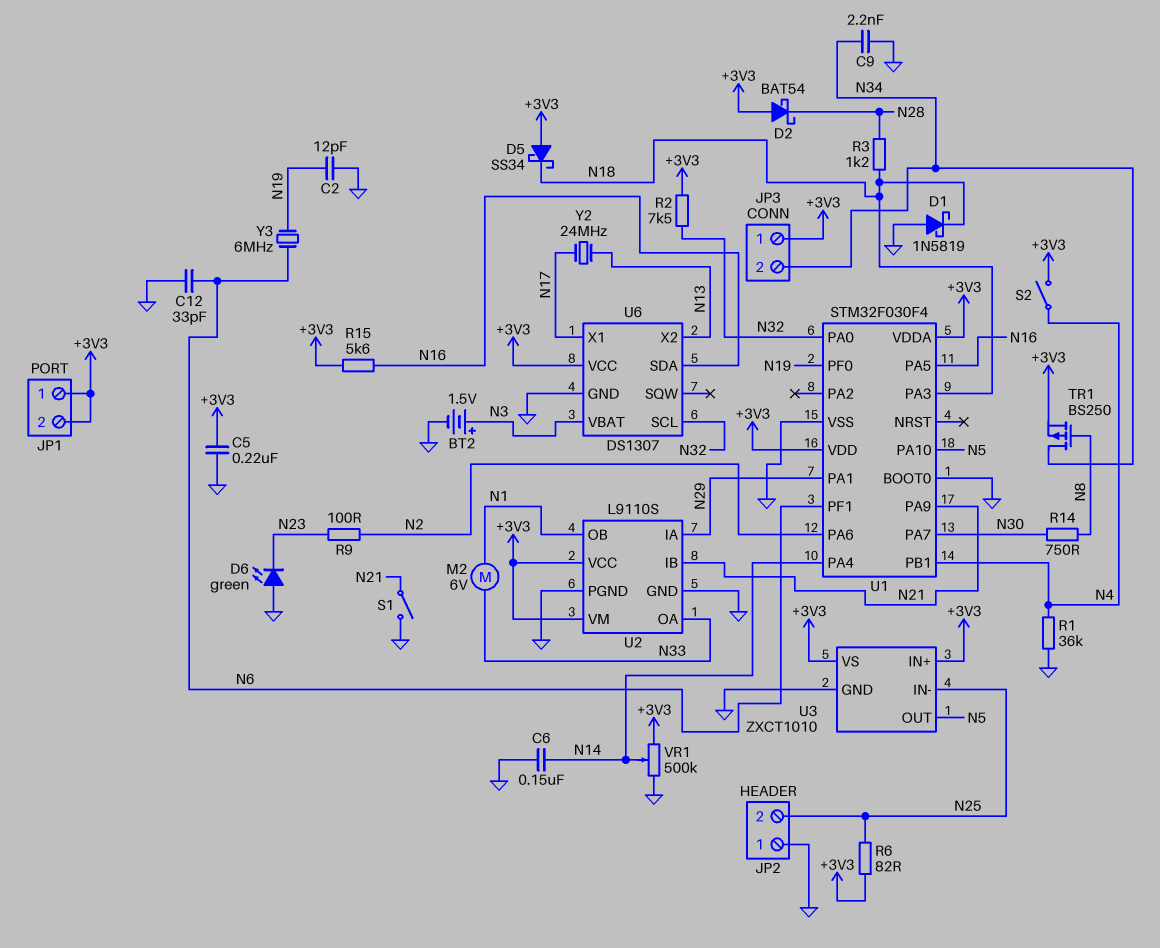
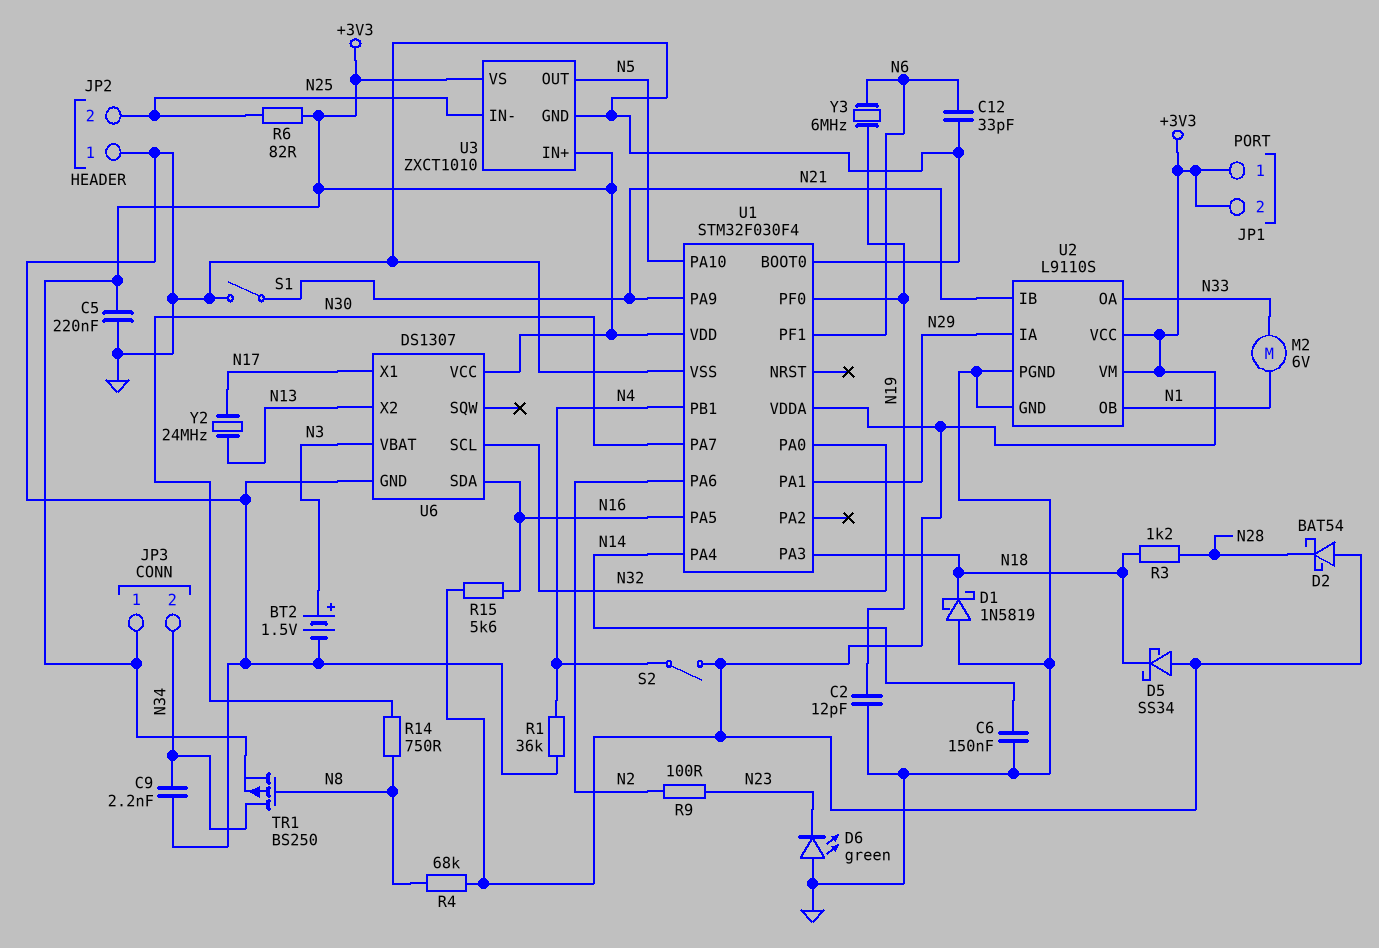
R2: 7.5k (+3V3, N32) -> none
R4: none -> 68k (+3V3, N8)
VR1: 500k (+3V3, GND, wiper N14) -> none

